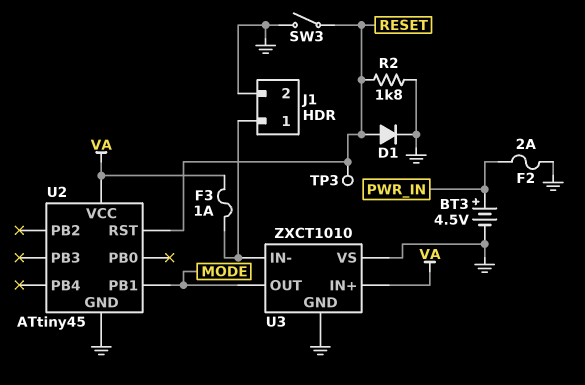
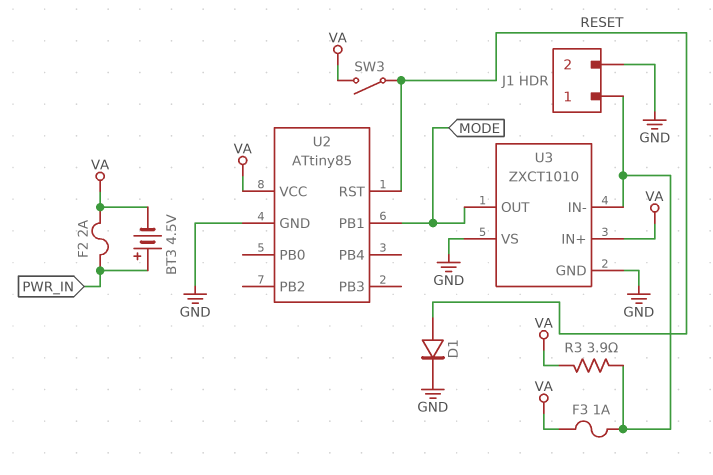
BT3: 4.5V (plus PWR_IN, minus GND) -> 4.5V (plus PWR_IN, minus VA)
F2: 2A (GND, PWR_IN) -> 2A (PWR_IN, VA)
R2: 1.8k (GND, RESET) -> none
R3: none -> 3.9 (J1/1, VA)
SW3: switch (GND, RESET) -> switch (RESET, VA)
TP3: test point (RESET) -> none
U2: ATtiny45 -> ATtiny85

